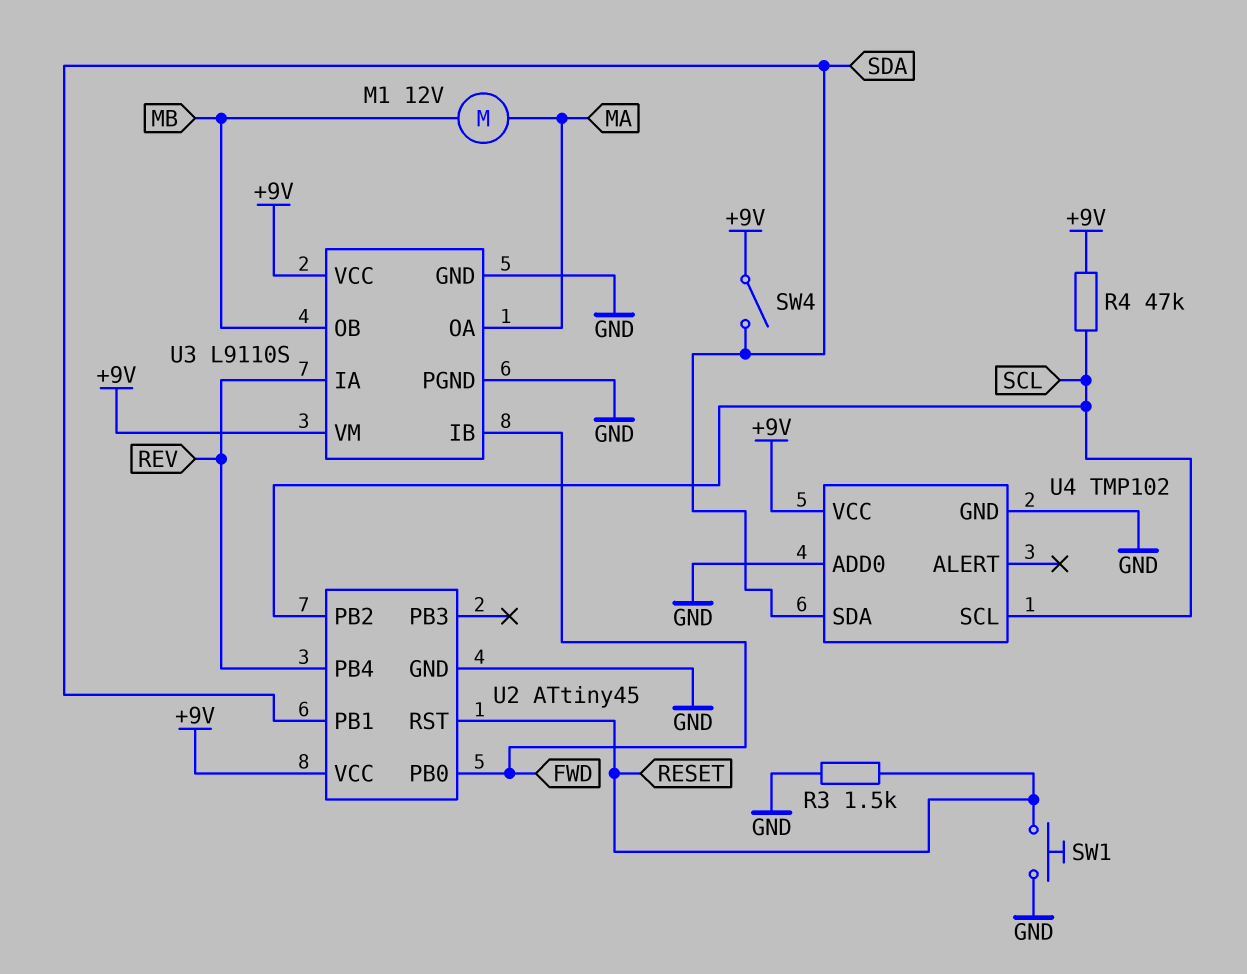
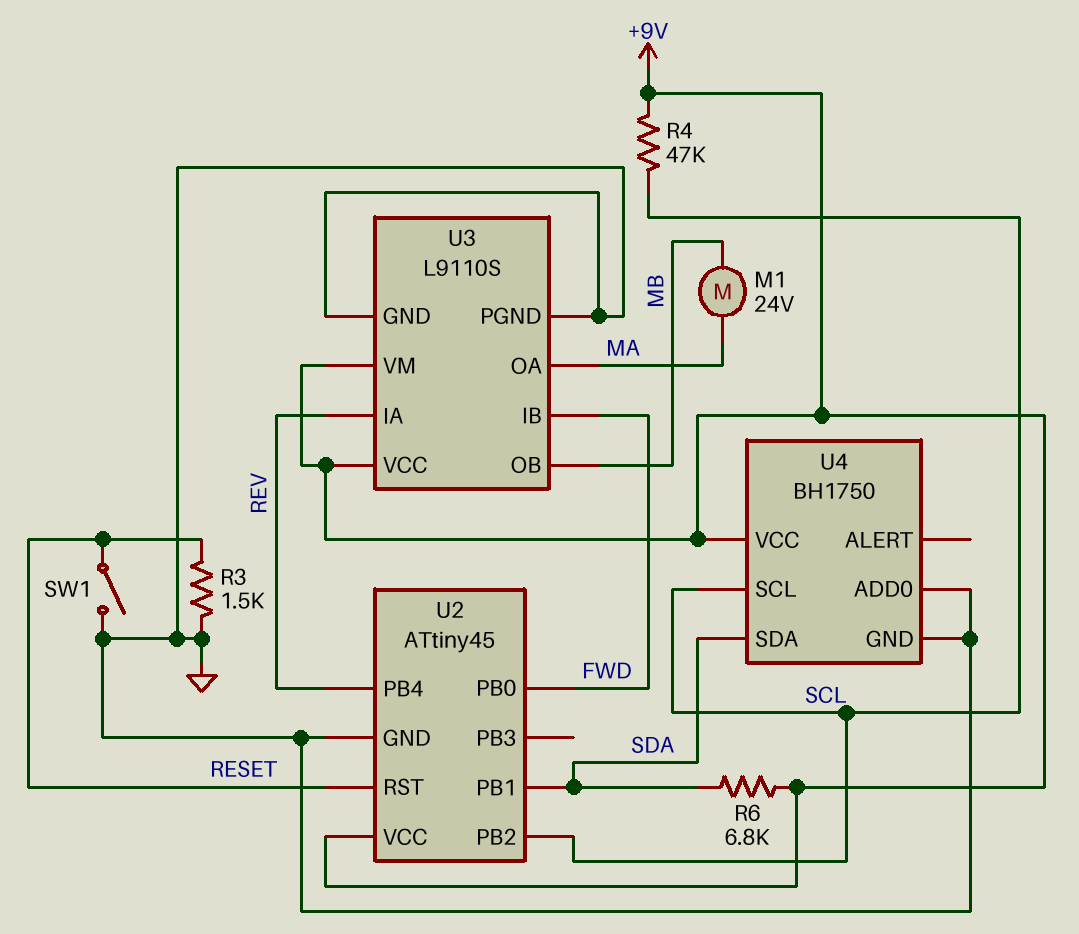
M1: motor 12V (MA, MB) -> motor 24V (MA, MB)
R6: none -> 6.8k (+9V, SDA)
SW1: button (GND, RESET) -> switch (GND, RESET)
SW4: switch (+9V, SDA) -> none
U4: TMP102 -> BH1750

